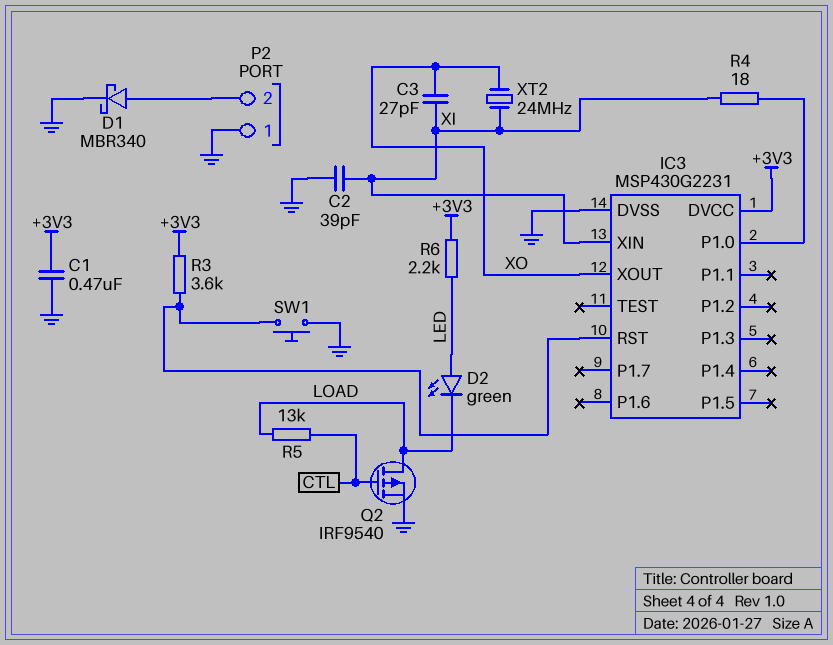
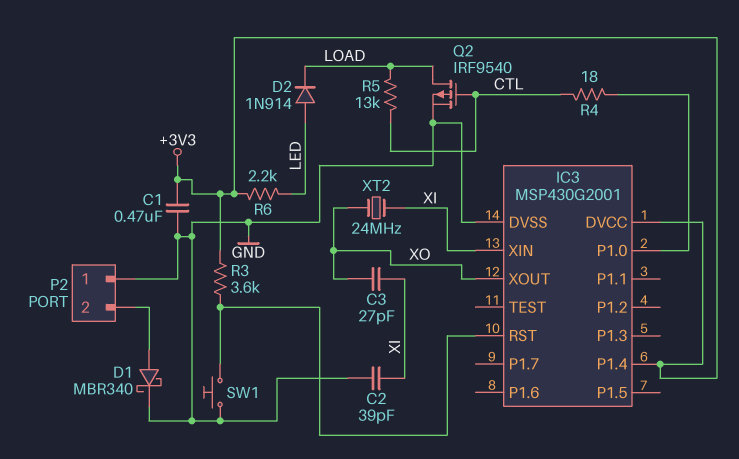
D2: LED green (A LED, K LOAD) -> diode 1N914 (A LED, K LOAD)
IC3: MSP430G2231 -> MSP430G2001
IC3 pin P1.4: none -> +3V3
R4: 18 (IC3/P1.0, XI) -> 18 (CTL, IC3/P1.0)

